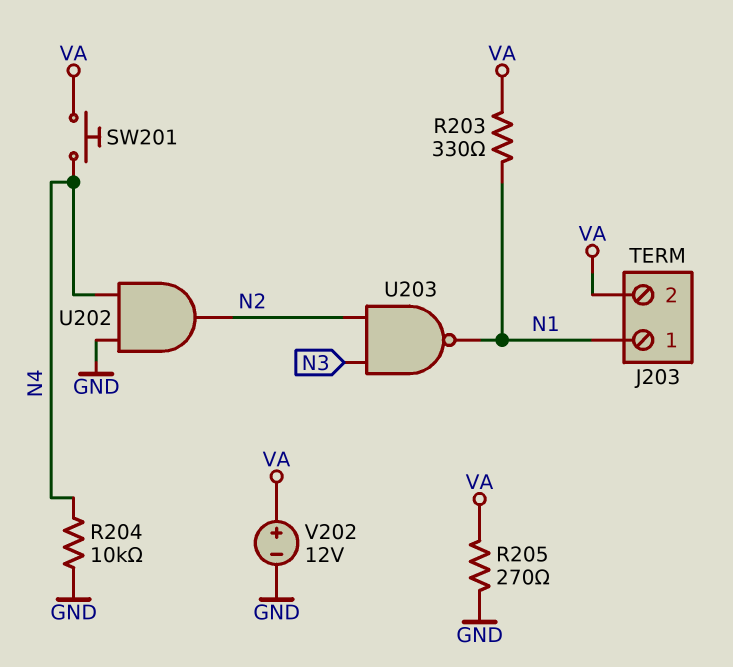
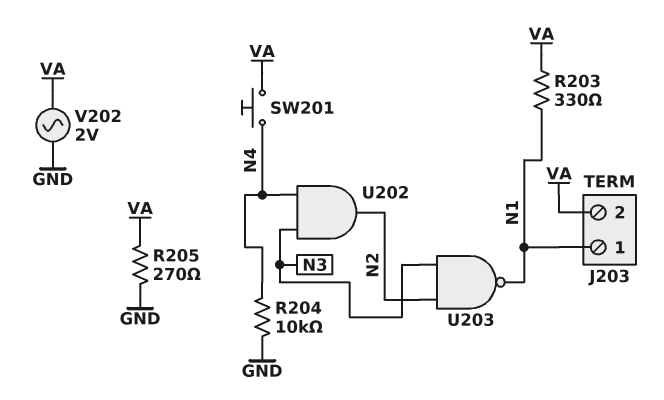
U202: AND (in GND, in N4, out N2) -> AND (in N3, in N4, out N2)
V202: 12V (plus VA, minus GND) -> AC 2V (GND, VA)

